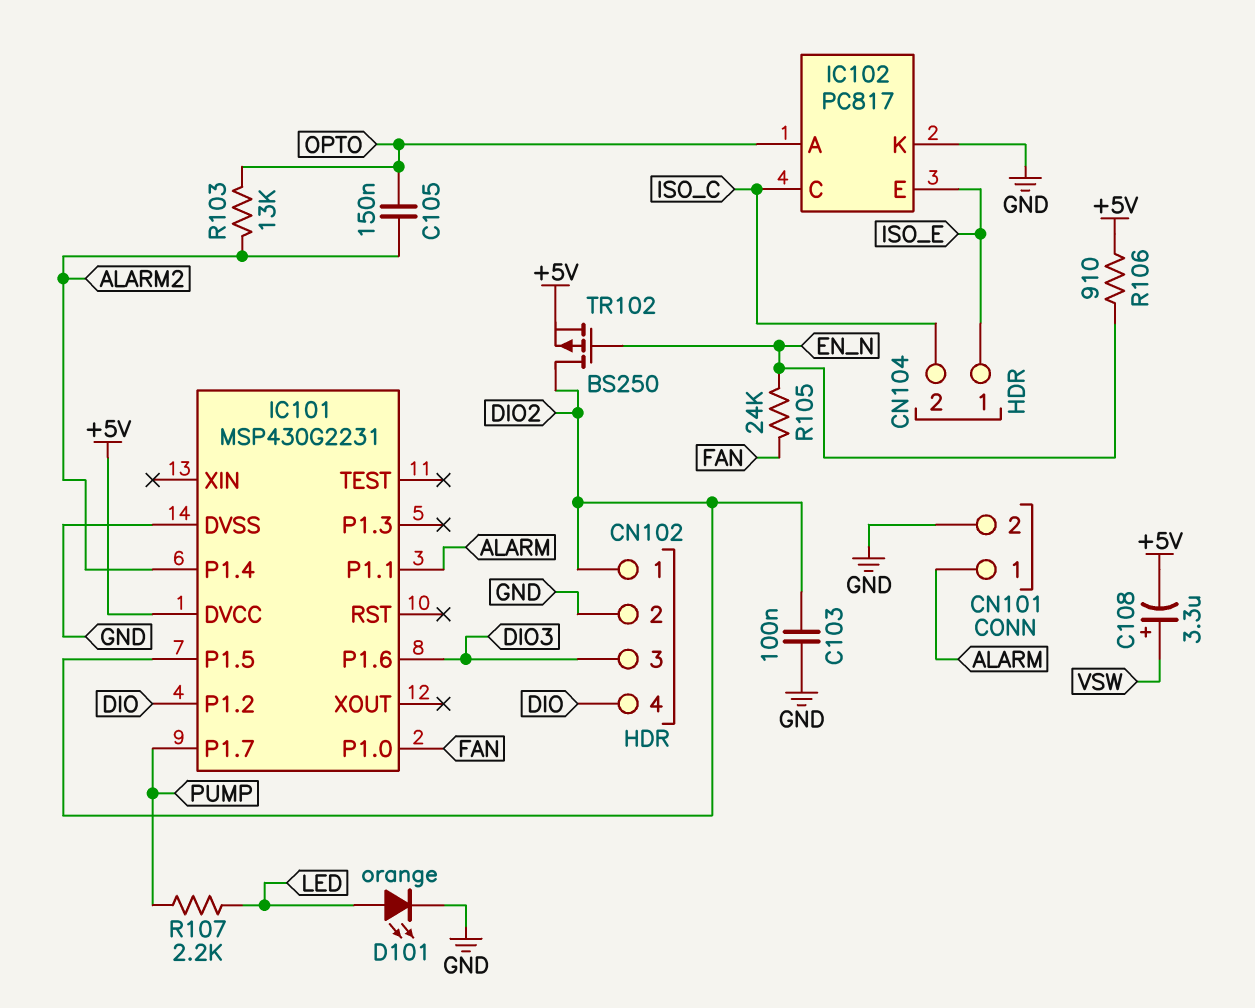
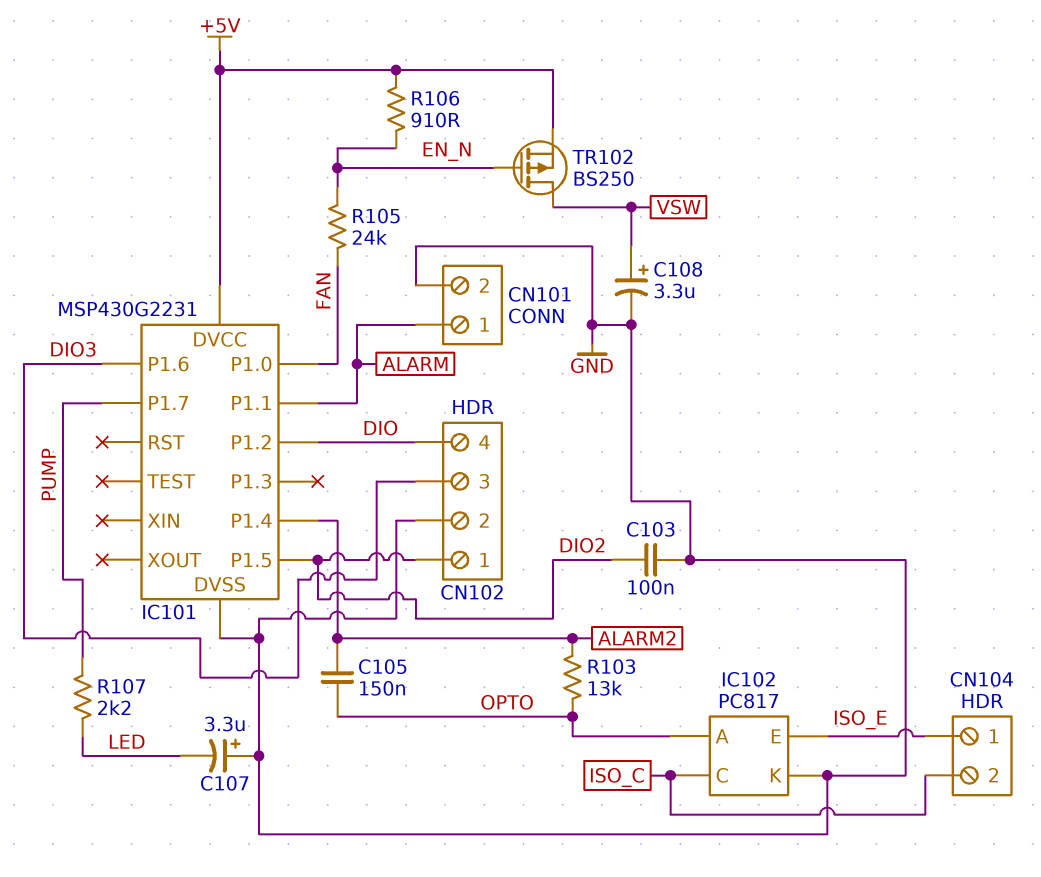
C107: none -> 3.3uF (plus GND, minus LED)
C108: 3.3uF (plus VSW, minus +5V) -> 3.3uF (plus VSW, minus GND)
D101: LED orange (A LED, K GND) -> none
TR102: PMOS BS250 (G EN_N, D DIO2, S +5V) -> PMOS BS250 (G EN_N, D VSW, S +5V)

